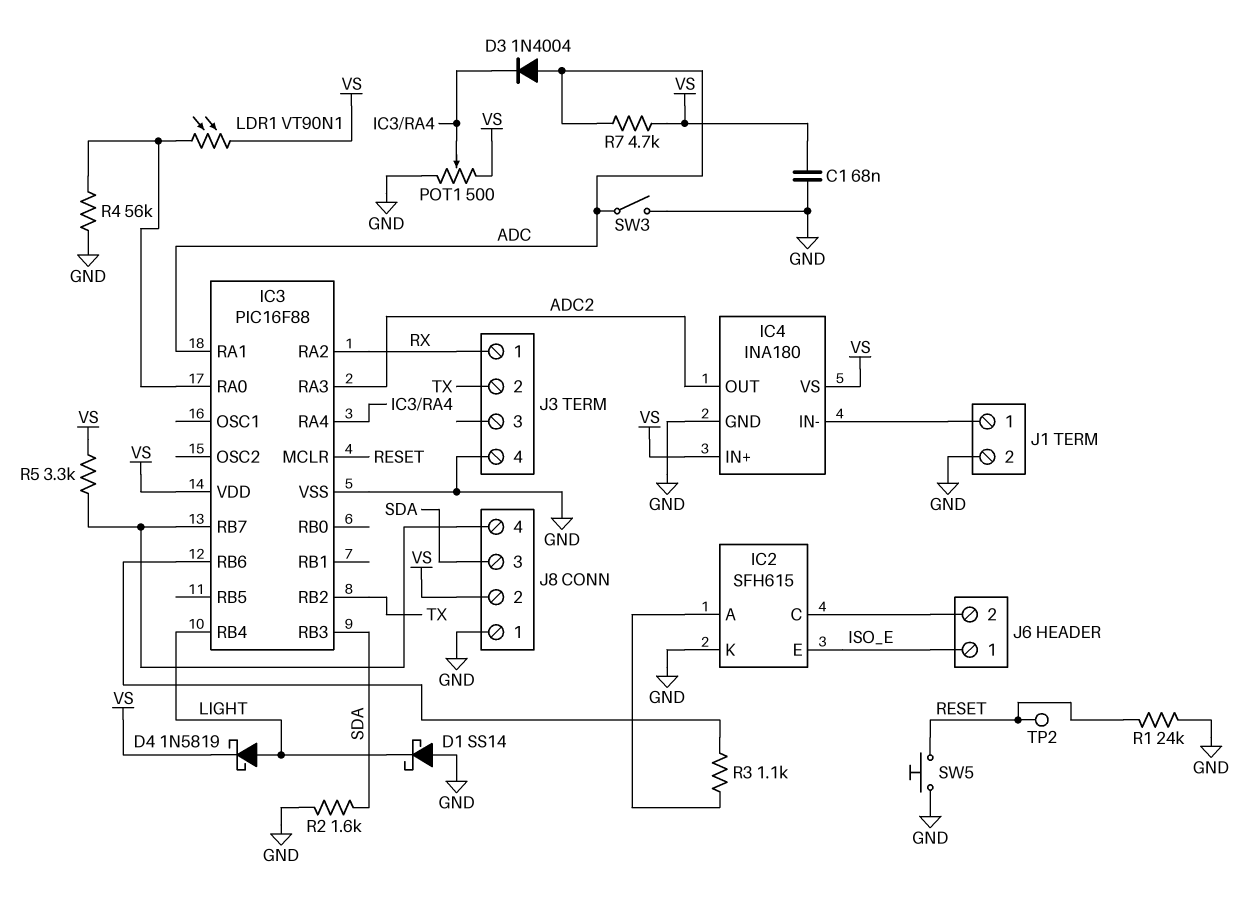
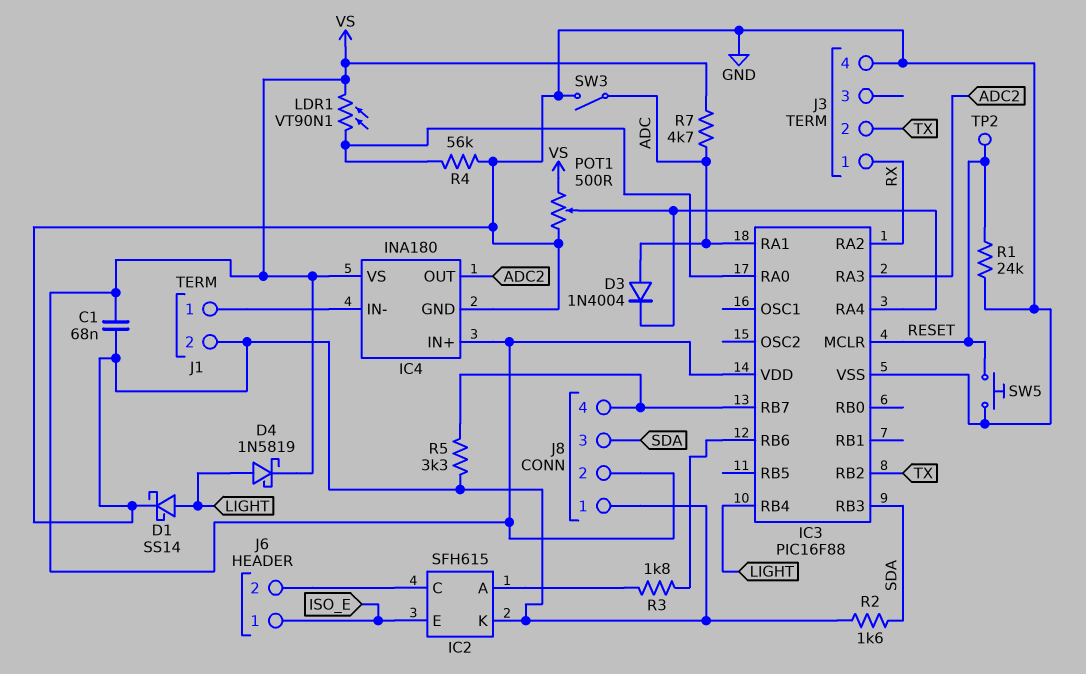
D1: schottky SS14 (A GND, K LIGHT) -> schottky SS14 (A LIGHT, K GND)
R3: 1.1k (IC2/A, IC3/RB6) -> 1.8k (IC2/A, IC3/RB6)
R5: 3.3k (IC3/RB7, VS) -> 3.3k (GND, IC3/RB7)

